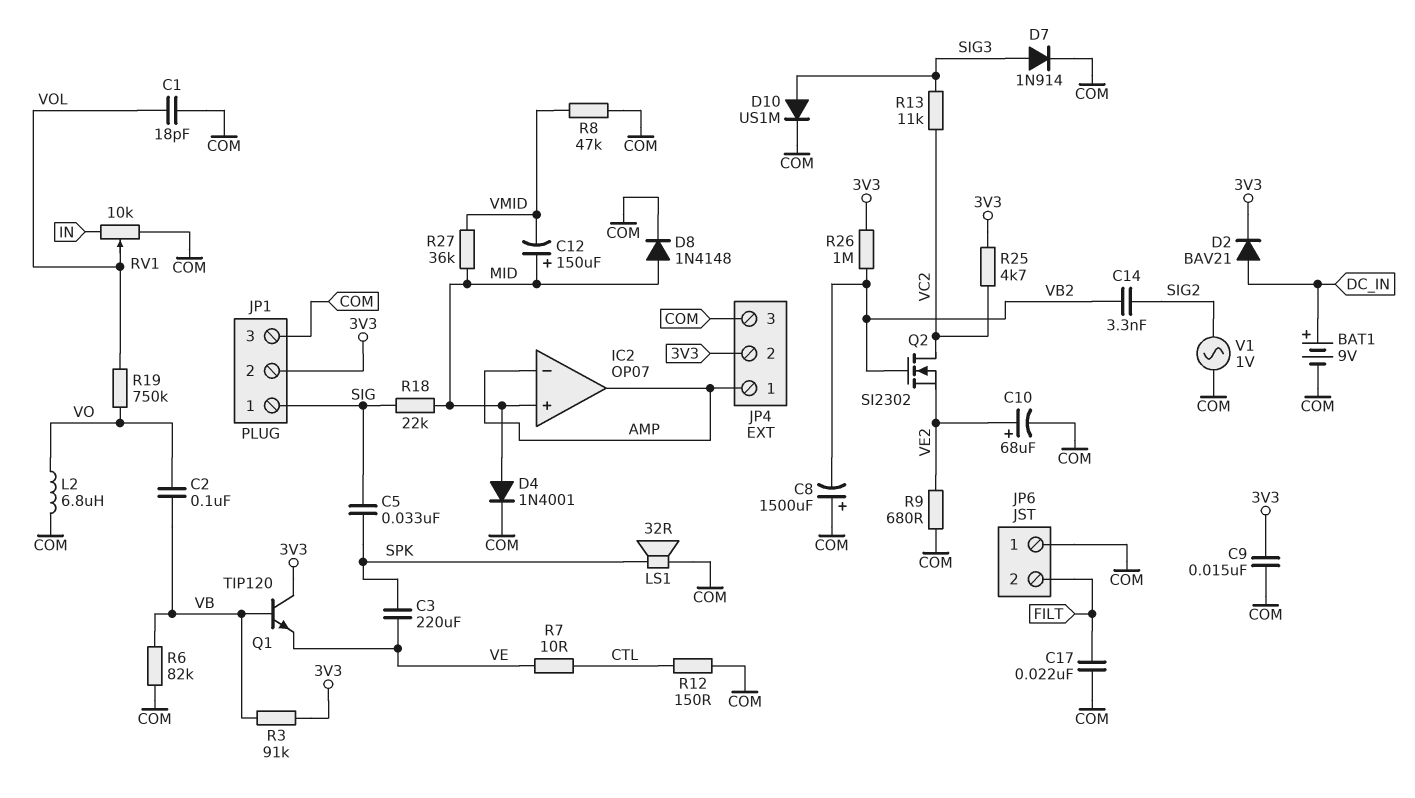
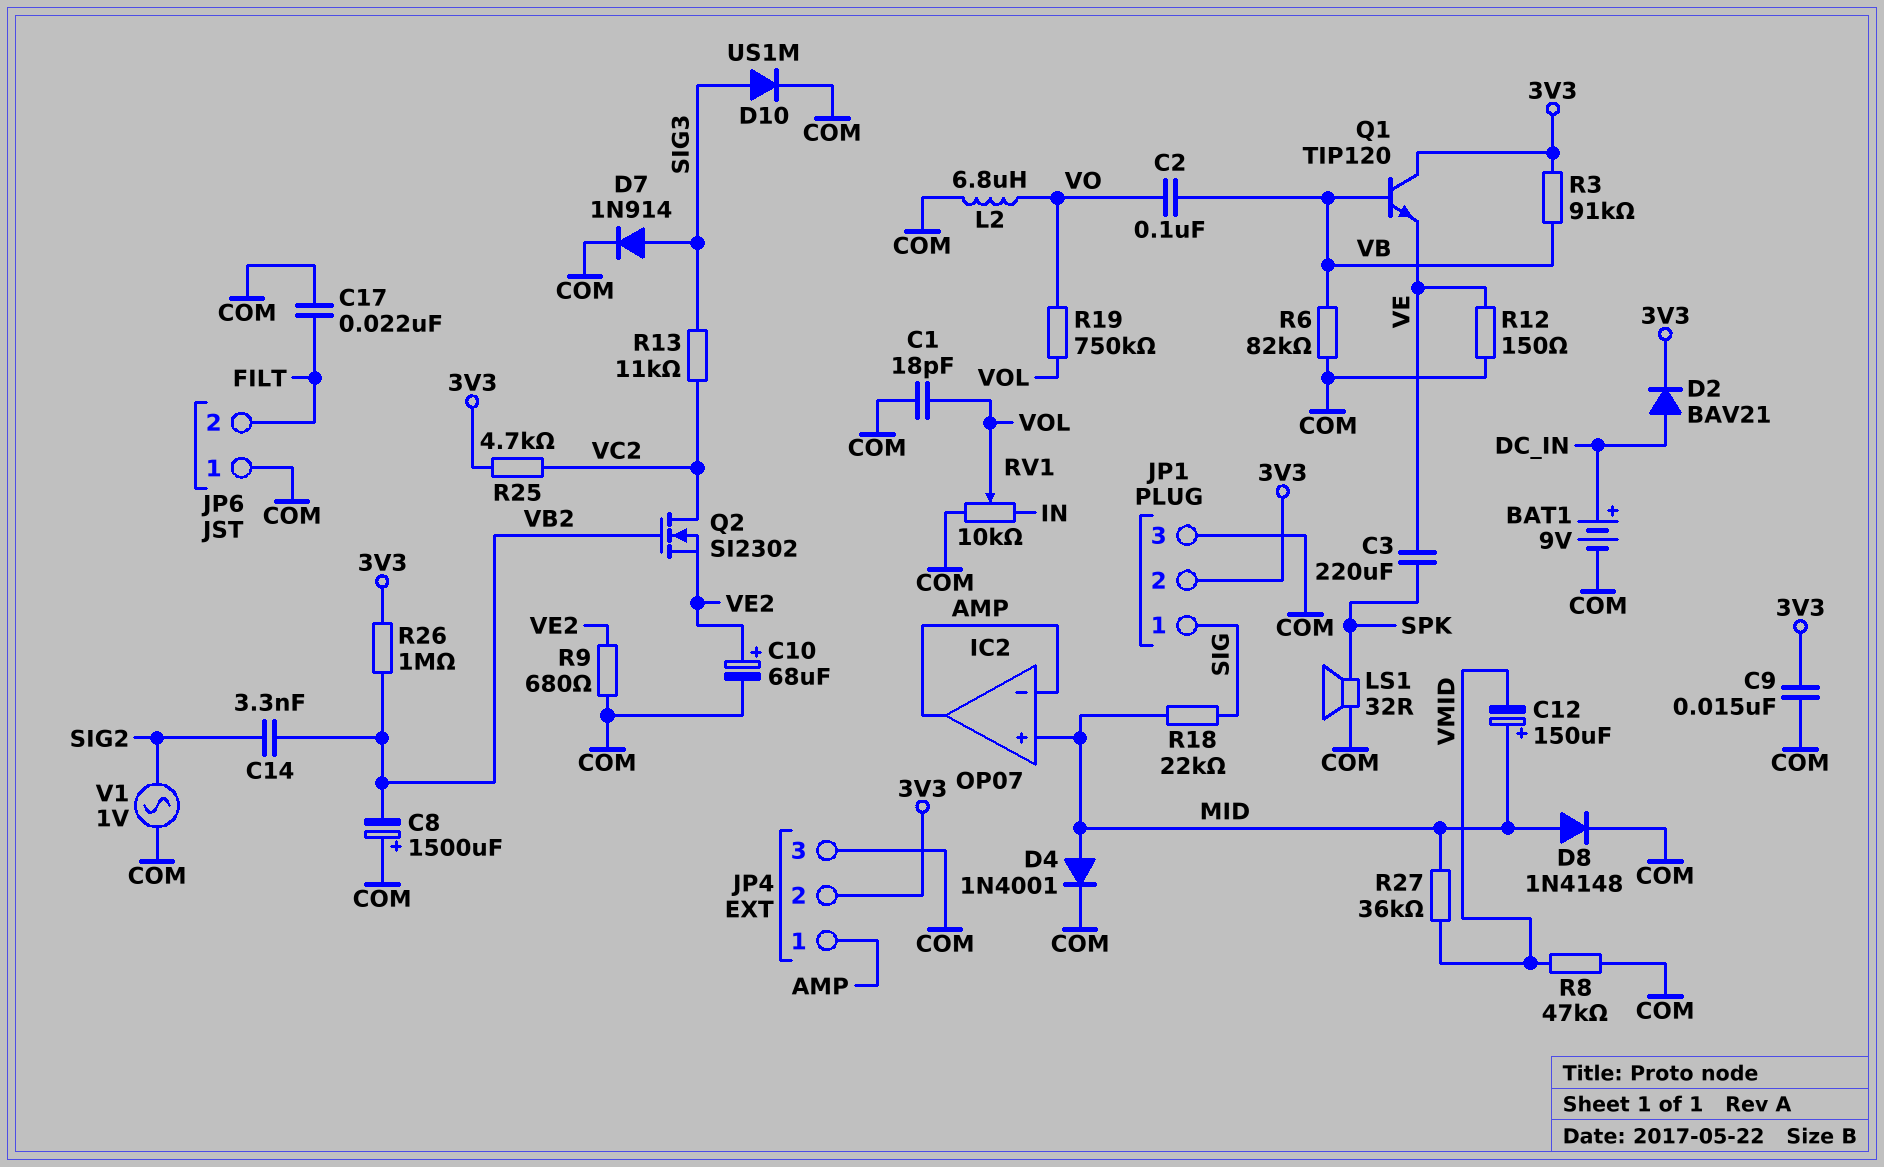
C5: 33nF (SIG, SPK) -> none
R7: 10 (CTL, VE) -> none
R12: 150 (COM, CTL) -> 150 (COM, VE)

